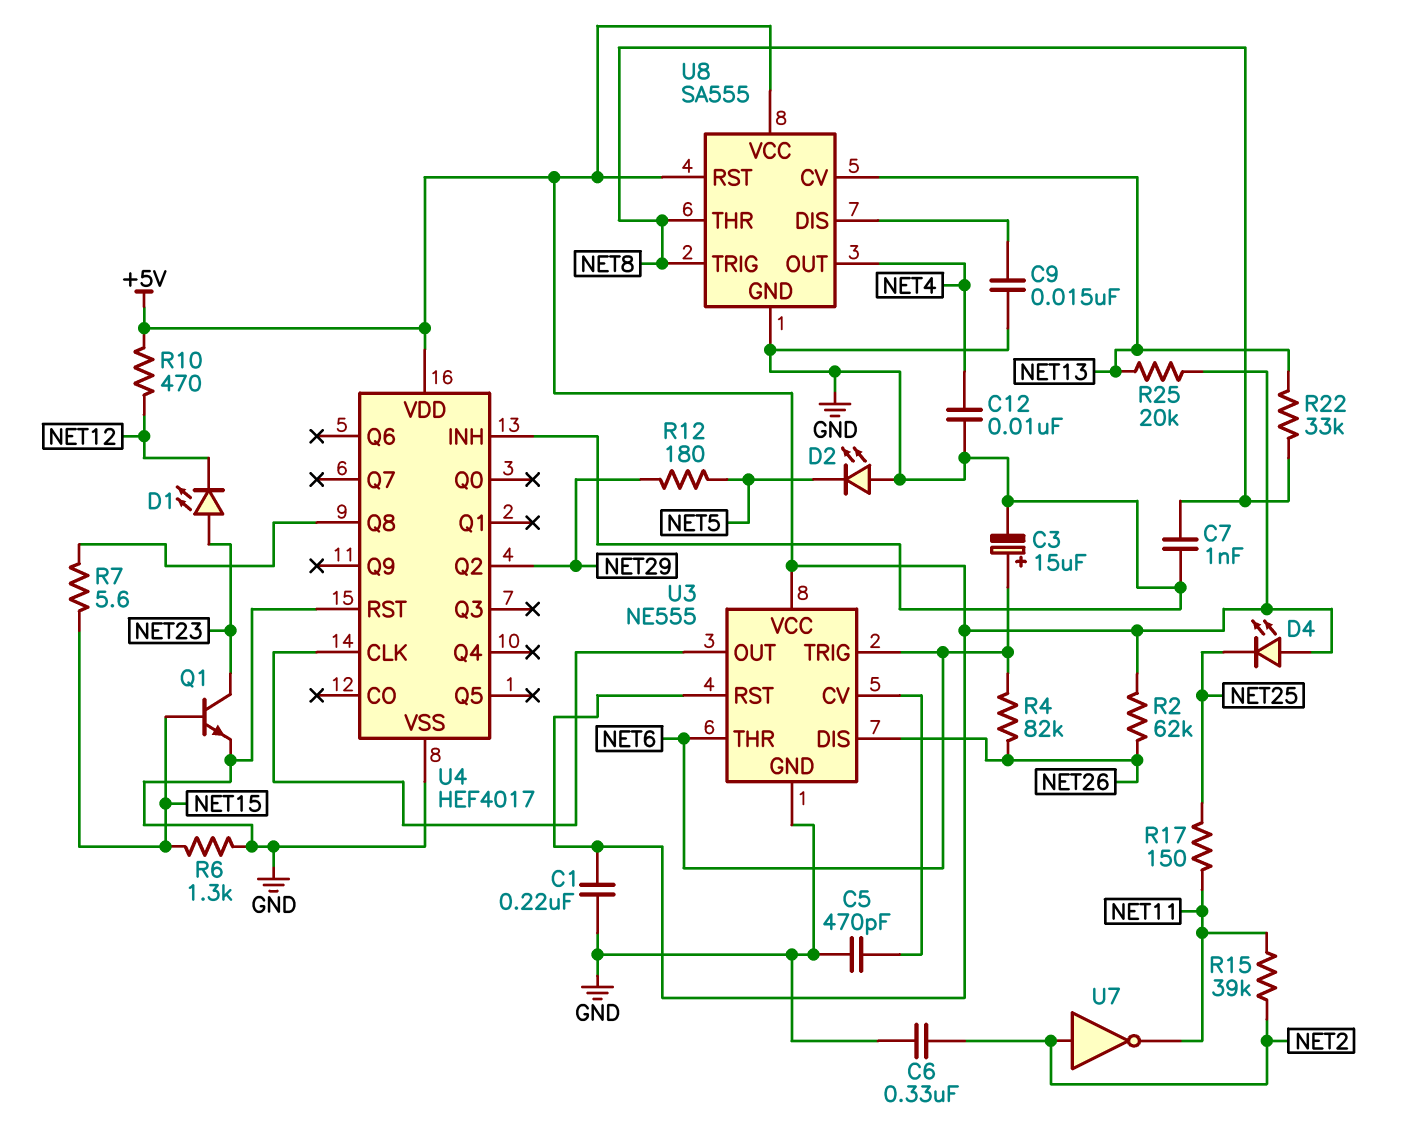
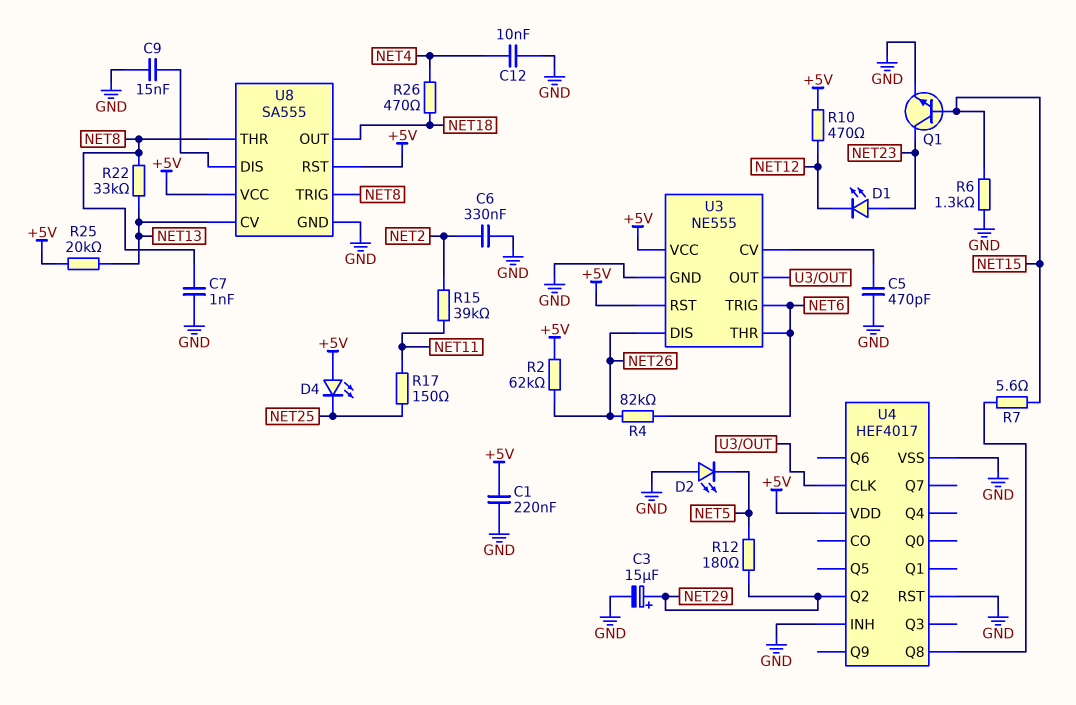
C3: 15uF (plus NET6, minus GND) -> 15uF (plus NET29, minus GND)
R26: none -> 470 (NET4, NET18)
U7: NOT (in NET2, out NET11) -> none
U8 pin OUT: NET4 -> NET18

